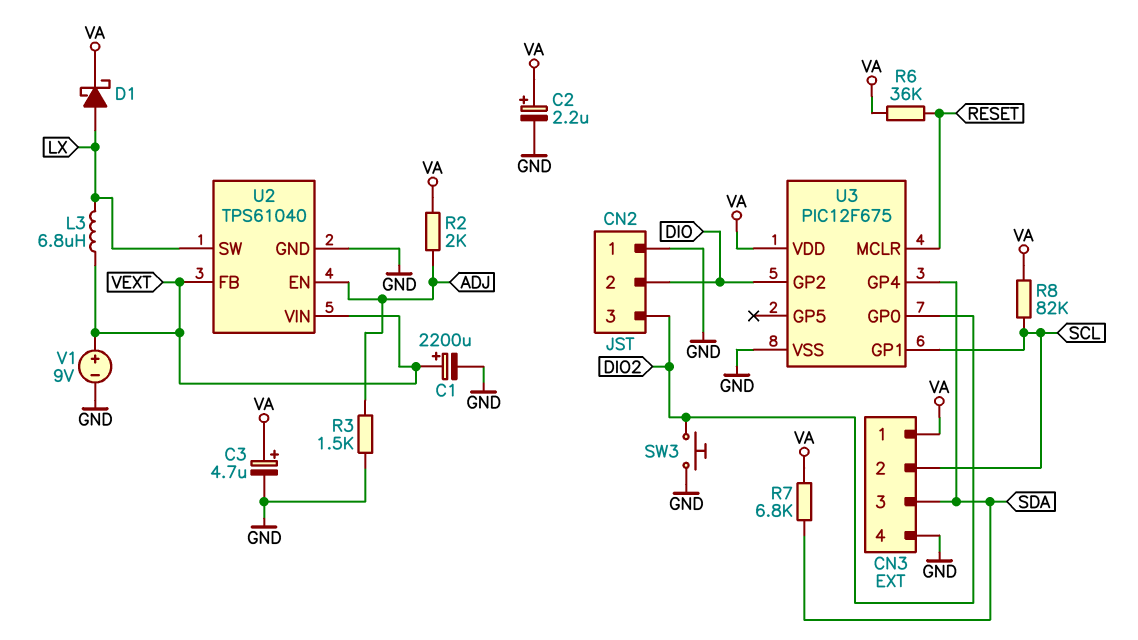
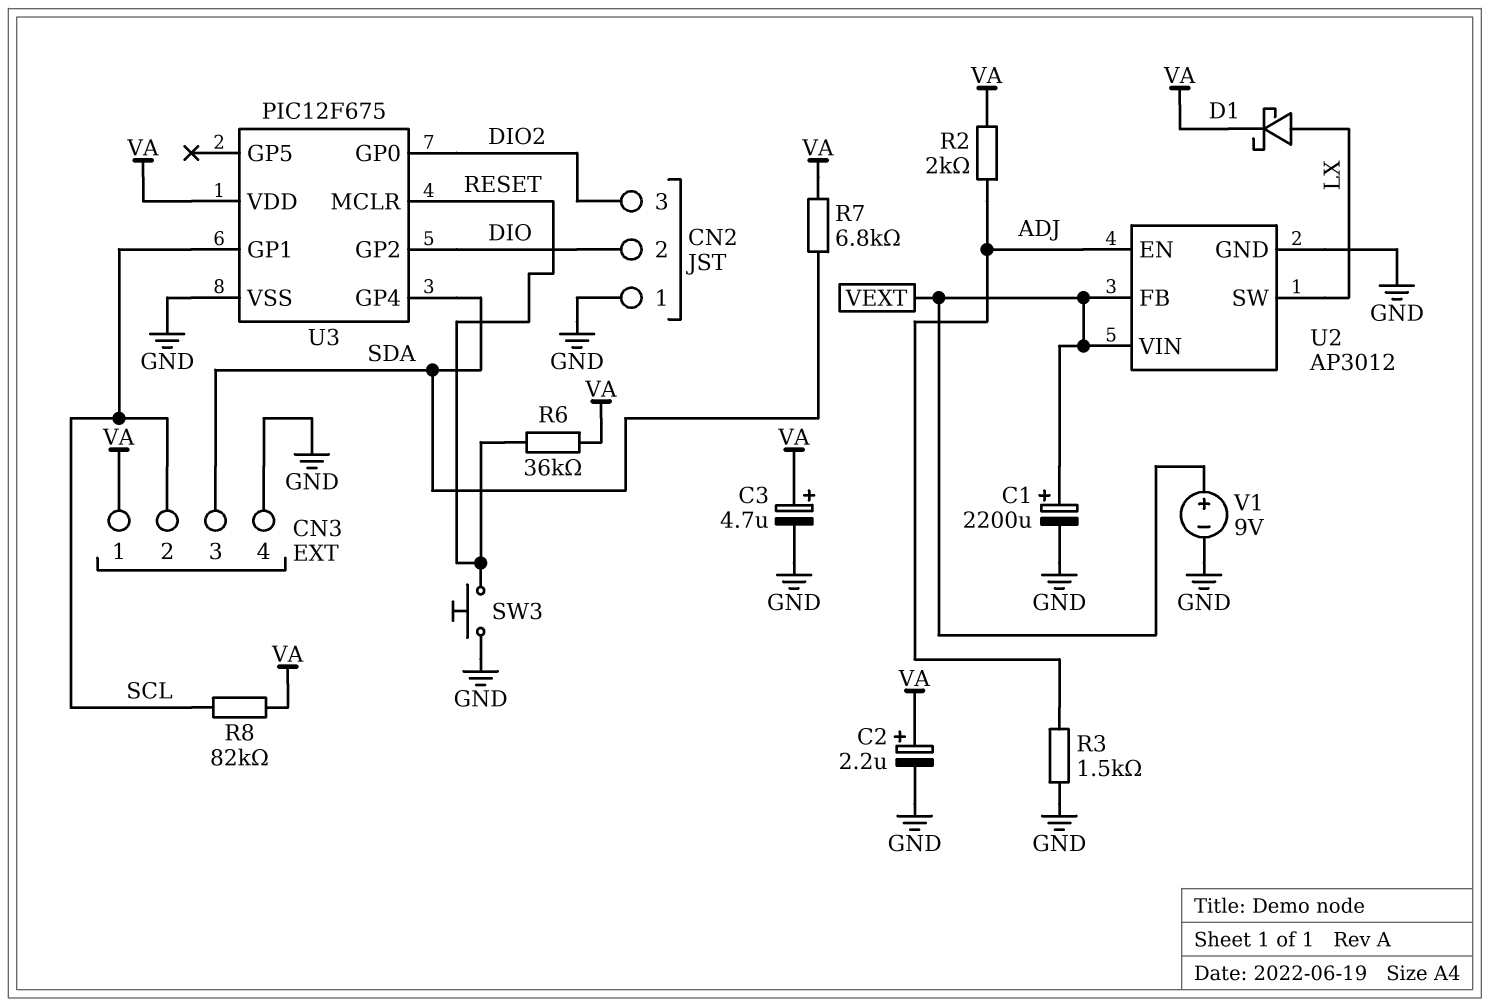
L3: 6.8uH (LX, VEXT) -> none
SW3: button (DIO2, GND) -> button (GND, RESET)
U2: TPS61040 -> AP3012

